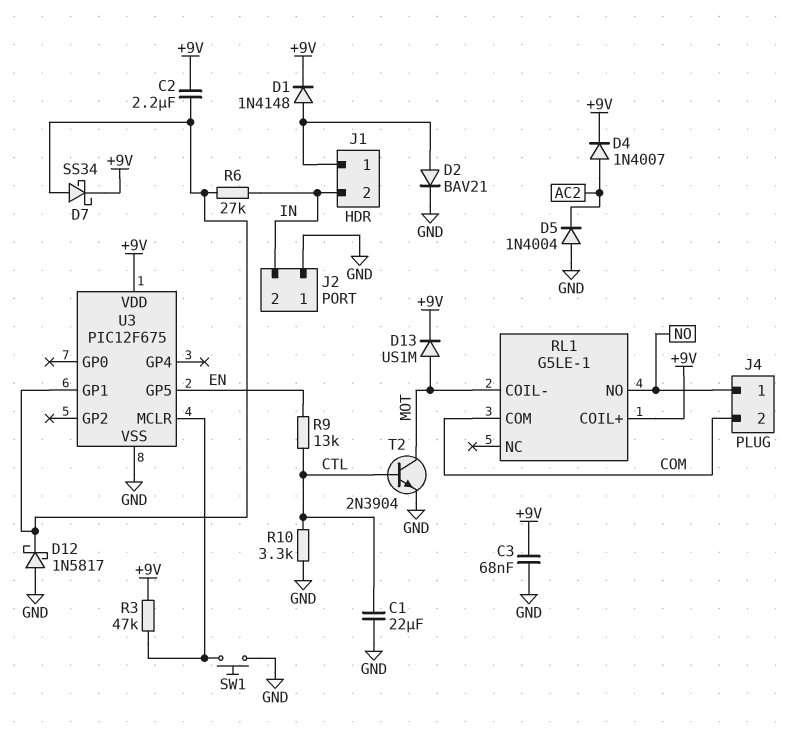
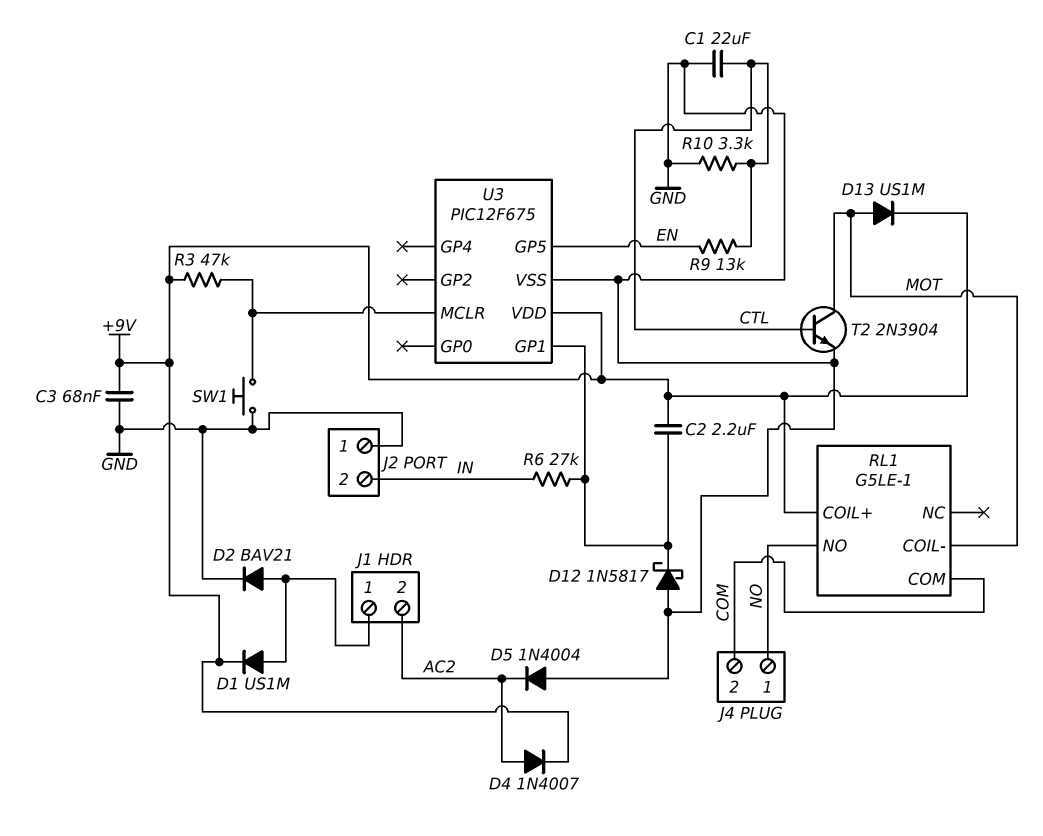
D1: diode 1N4148 (A J1/1, K +9V) -> diode US1M (A J1/1, K +9V)
D7: schottky SS34 (A U3/GP1, K +9V) -> none
J1 pin 2: IN -> AC2

